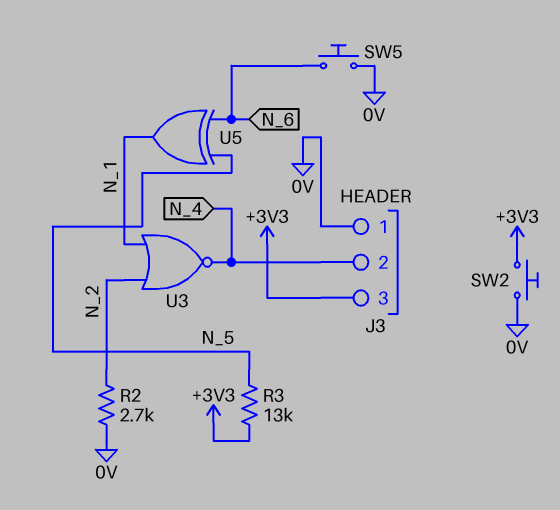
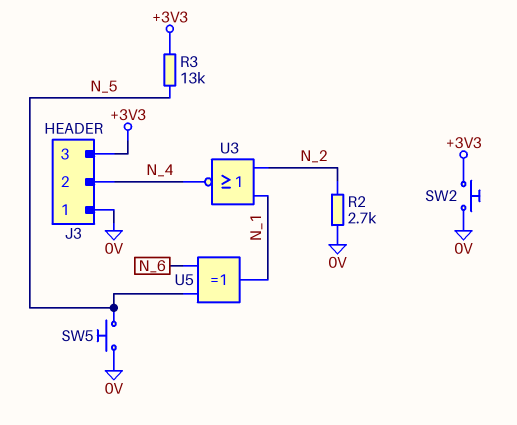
SW5: button (0V, N_6) -> button (0V, N_5)

